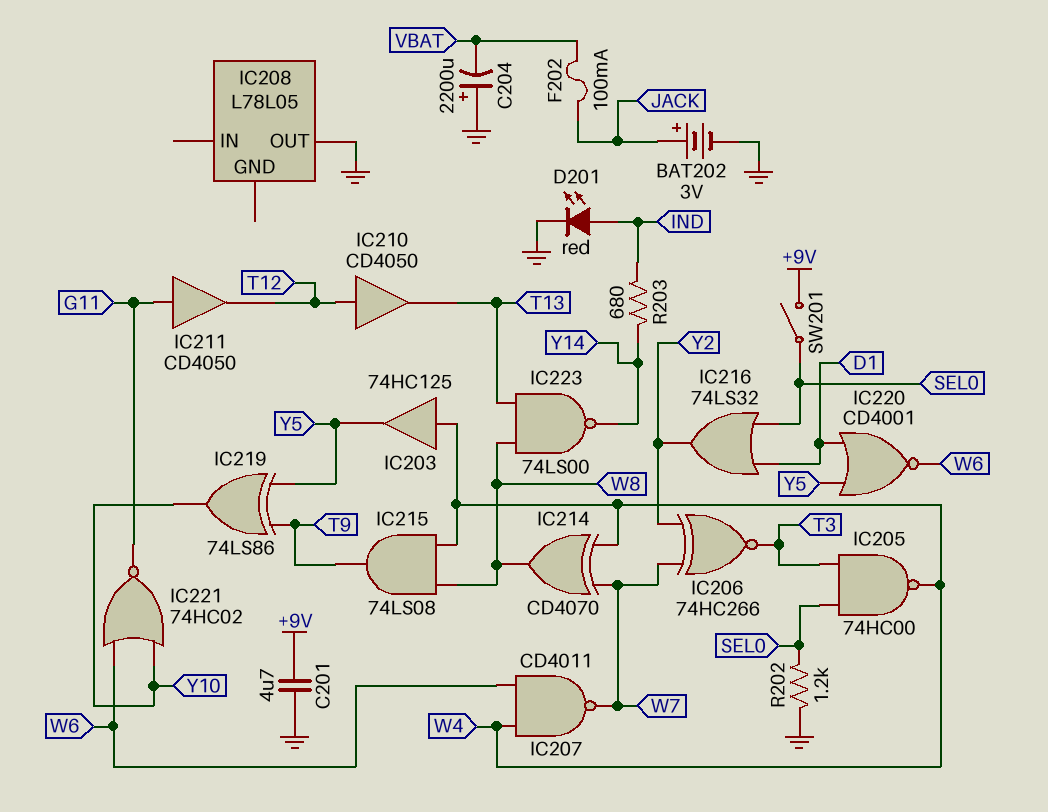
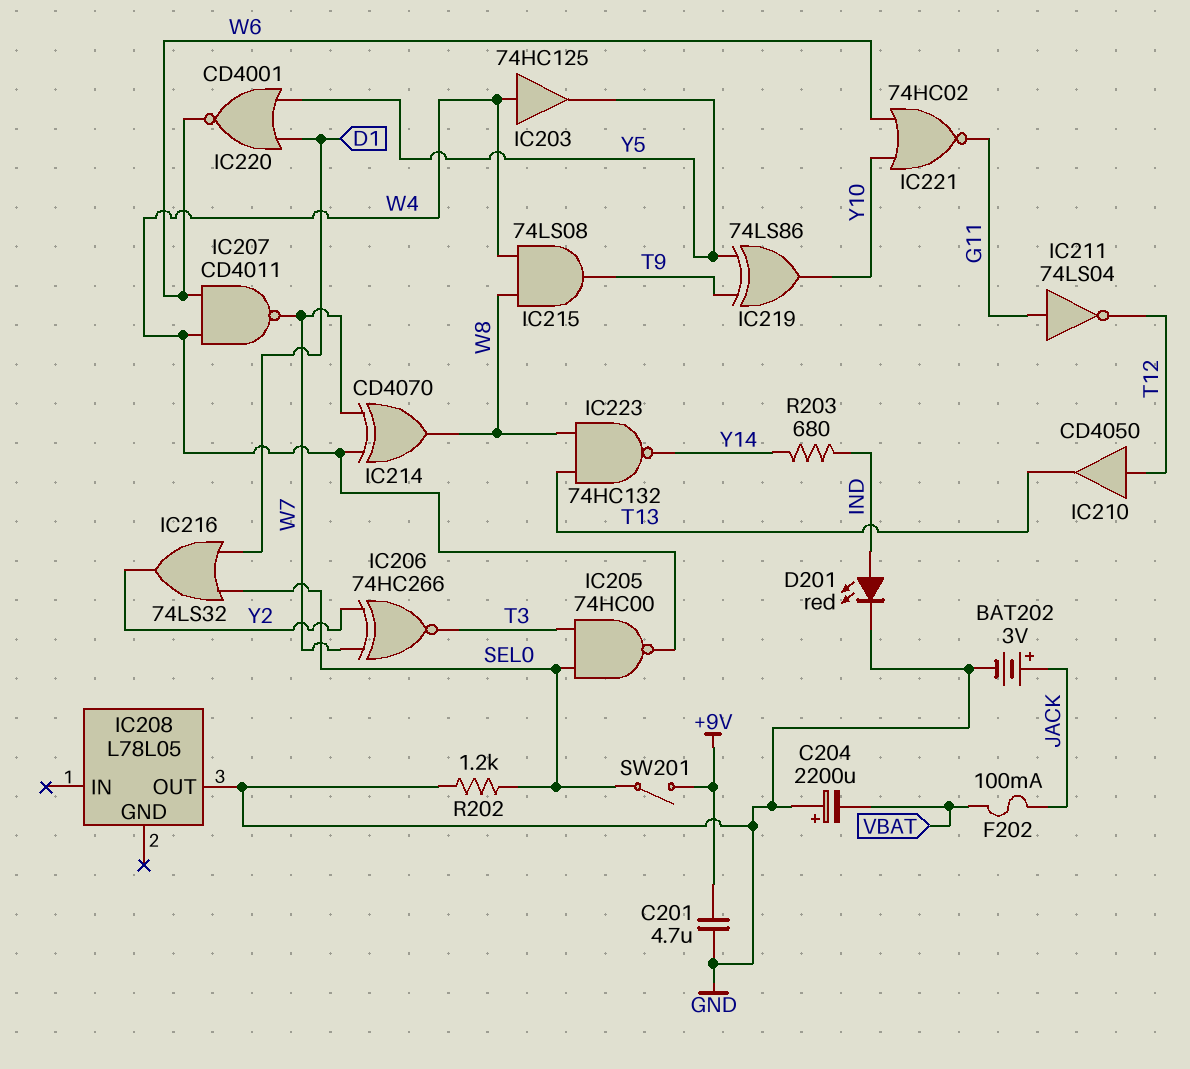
IC211: buffer CD4050 (in G11, out T12) -> NOT 74LS04 (in G11, out T12)
IC223: NAND 74LS00 (in T13, in W8, out Y14) -> NAND 74HC132 (in T13, in W8, out Y14)

